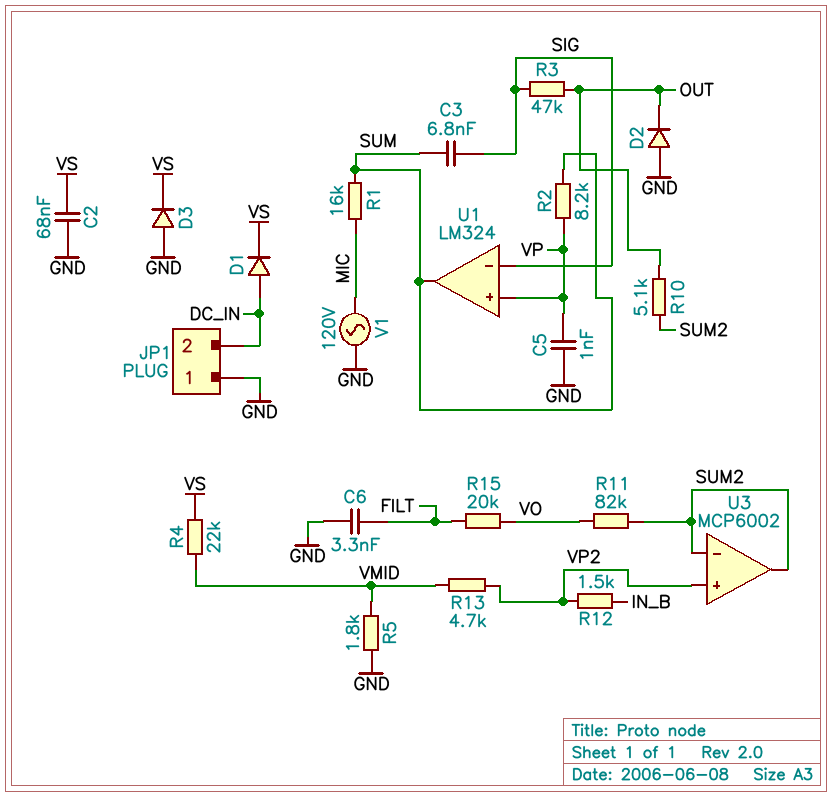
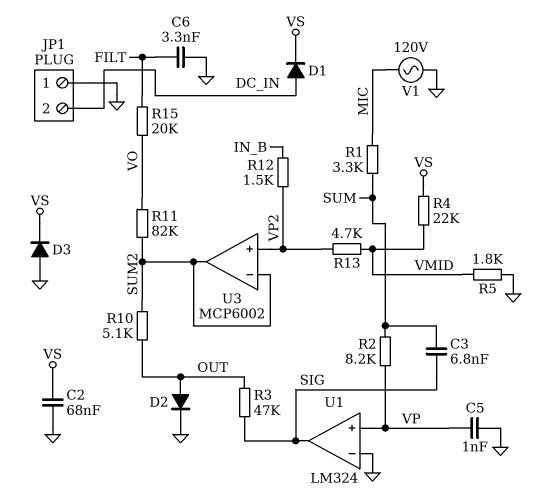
D2: diode (A GND, K OUT) -> diode (A OUT, K GND)
R1: 16k (MIC, SUM) -> 3.3k (MIC, SUM)
U1 pin in-: SIG -> GND
U1 pin out: SUM -> SIG

